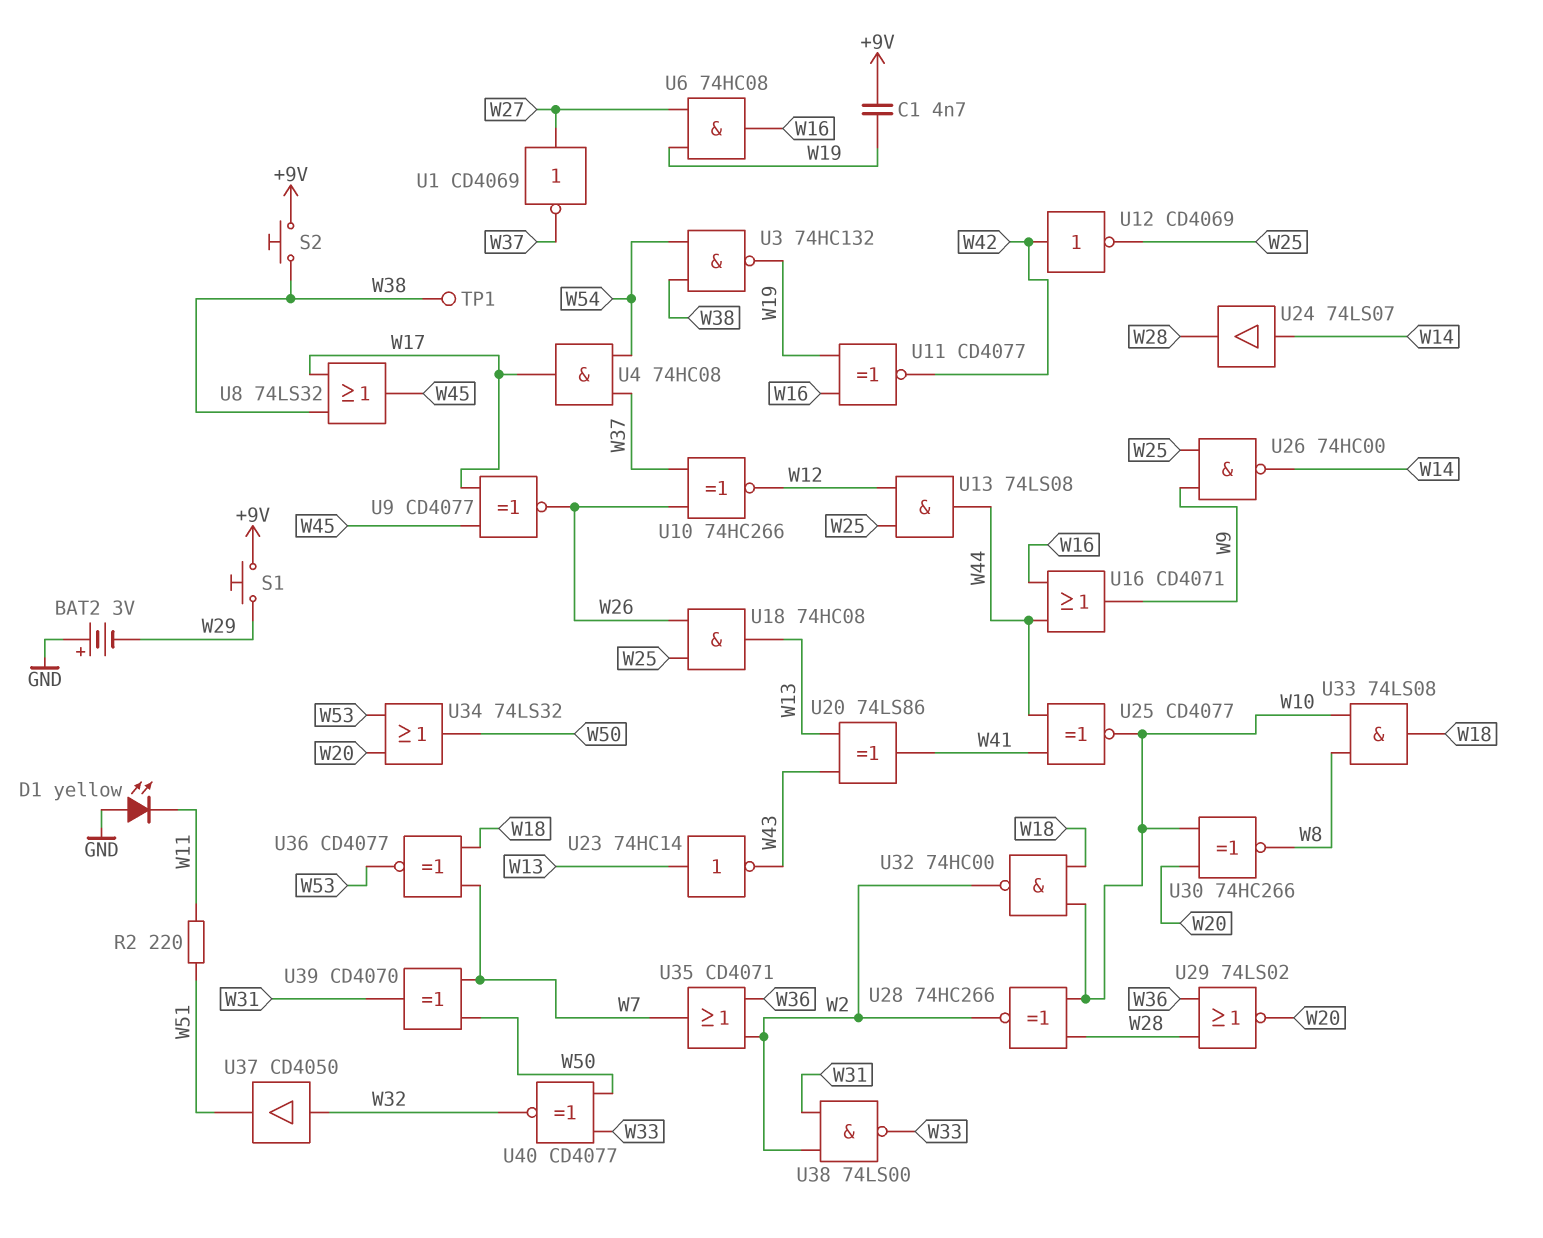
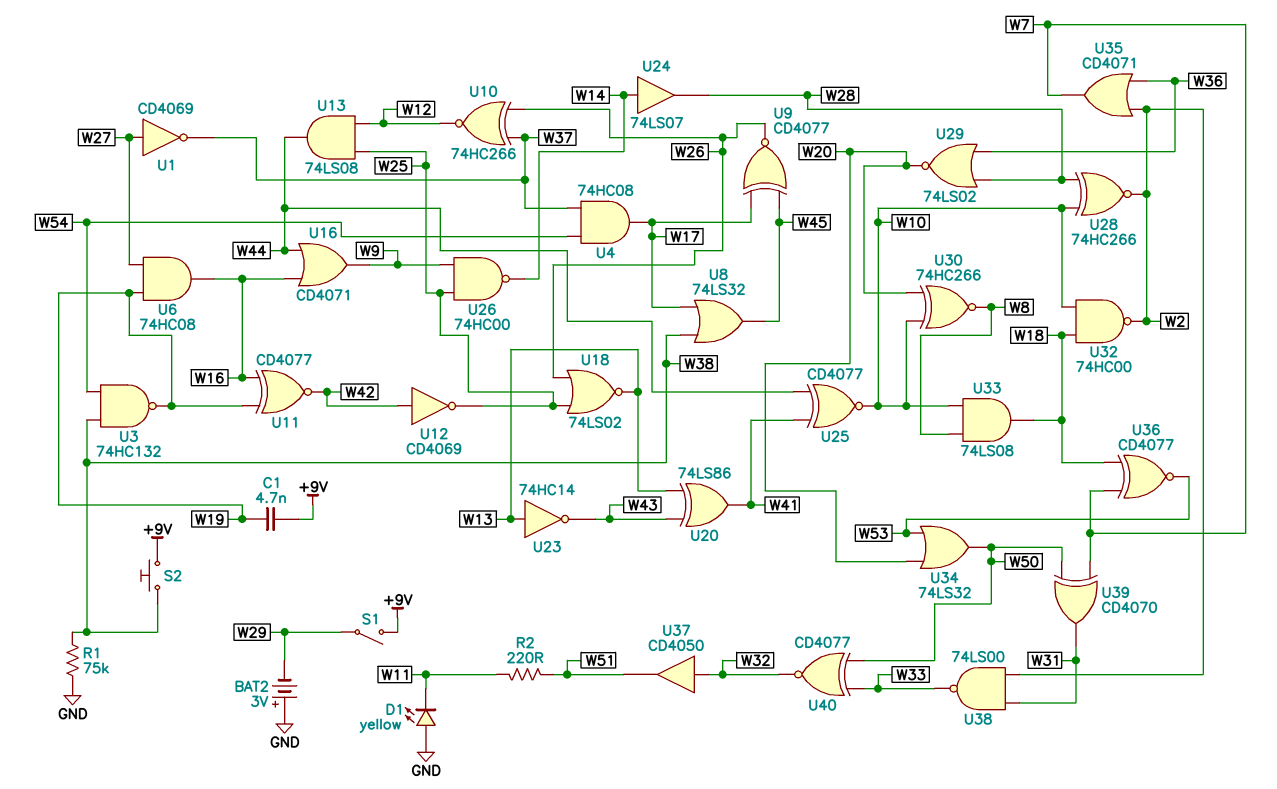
R1: none -> 75k (GND, W38)
S1: button (+9V, W29) -> switch (+9V, W29)
TP1: test point (W38) -> none
U18: AND 74HC08 (in W25, in W26, out W13) -> NOR 74LS02 (in W25, in W26, out W13)

